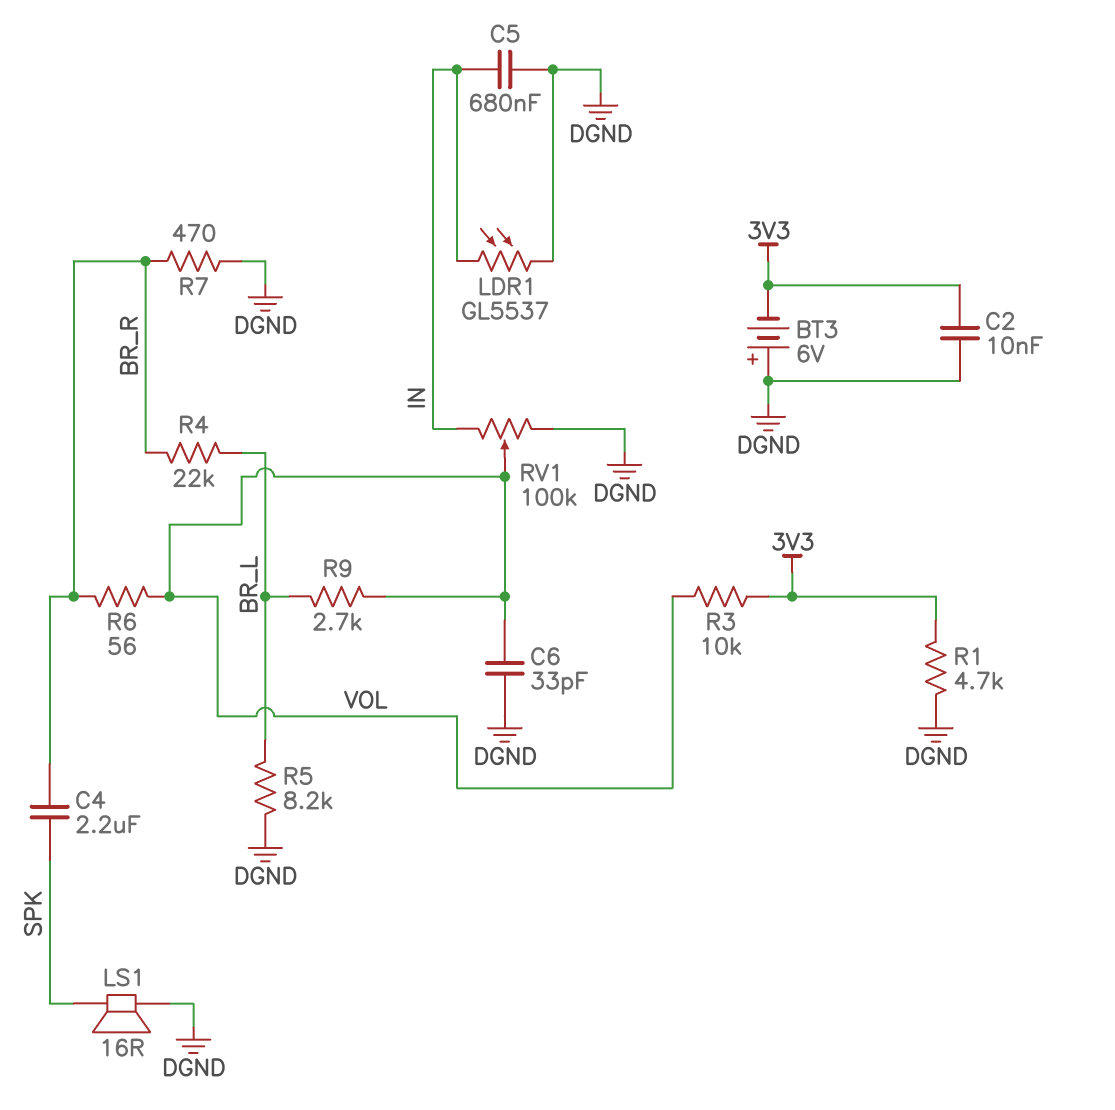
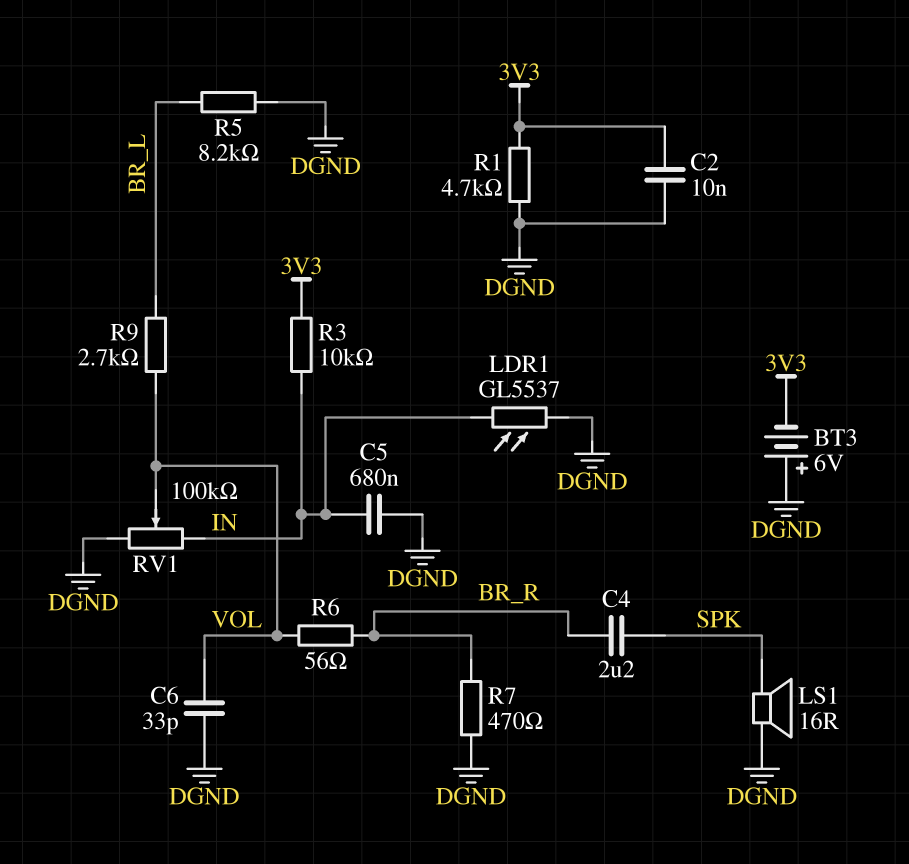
R3: 10k (3V3, VOL) -> 10k (3V3, IN)
R4: 22k (BR_L, BR_R) -> none

